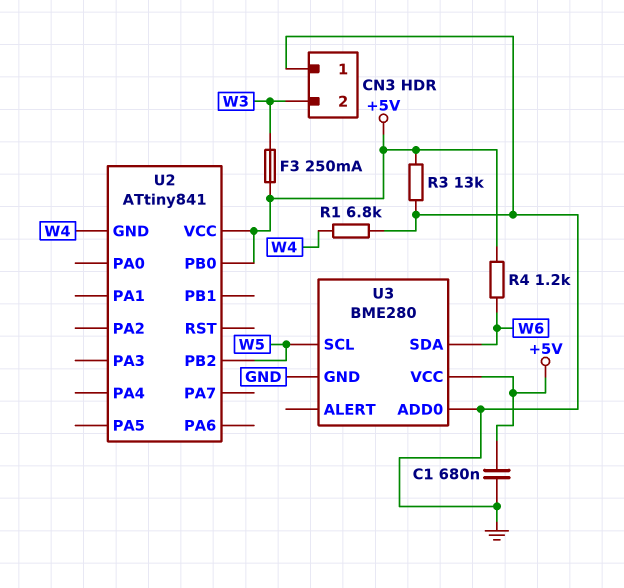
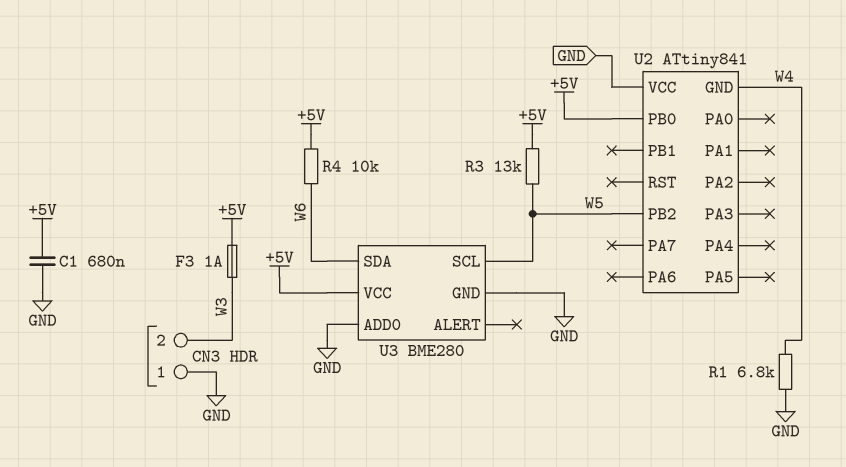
F3: 250mA (+5V, W3) -> 1A (+5V, W3)
R3: 13k (+5V, GND) -> 13k (+5V, W5)
R4: 1.2k (+5V, W6) -> 10k (+5V, W6)
U2 pin VCC: +5V -> GND

